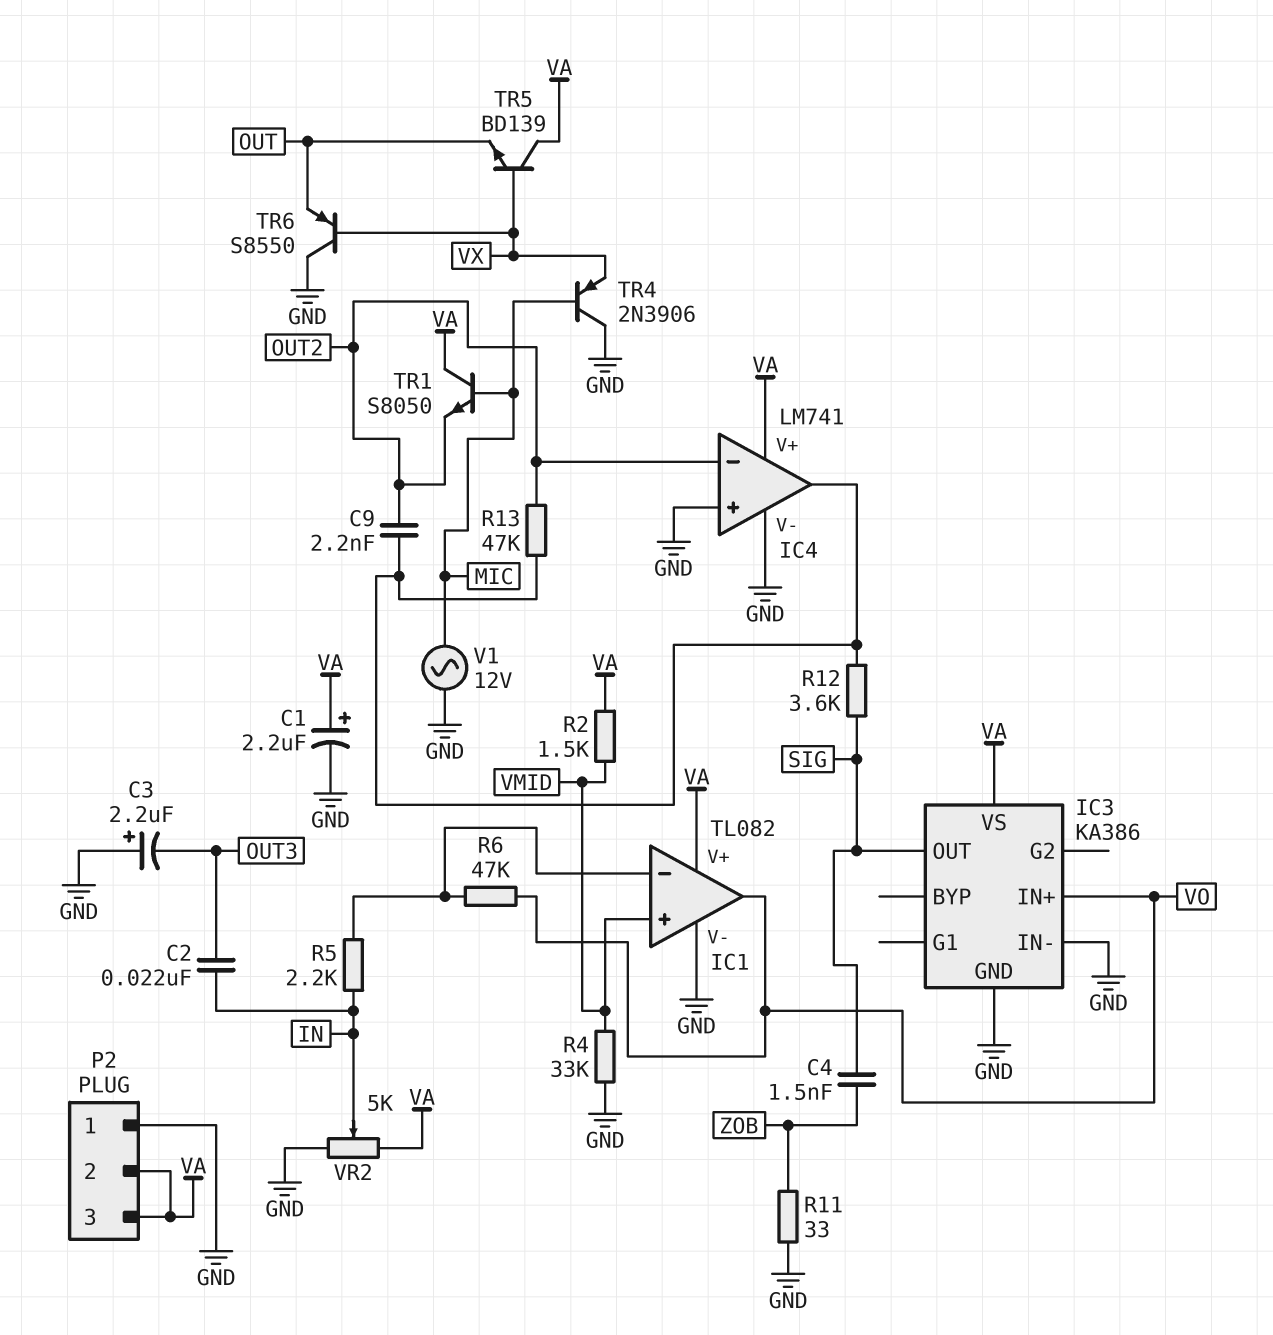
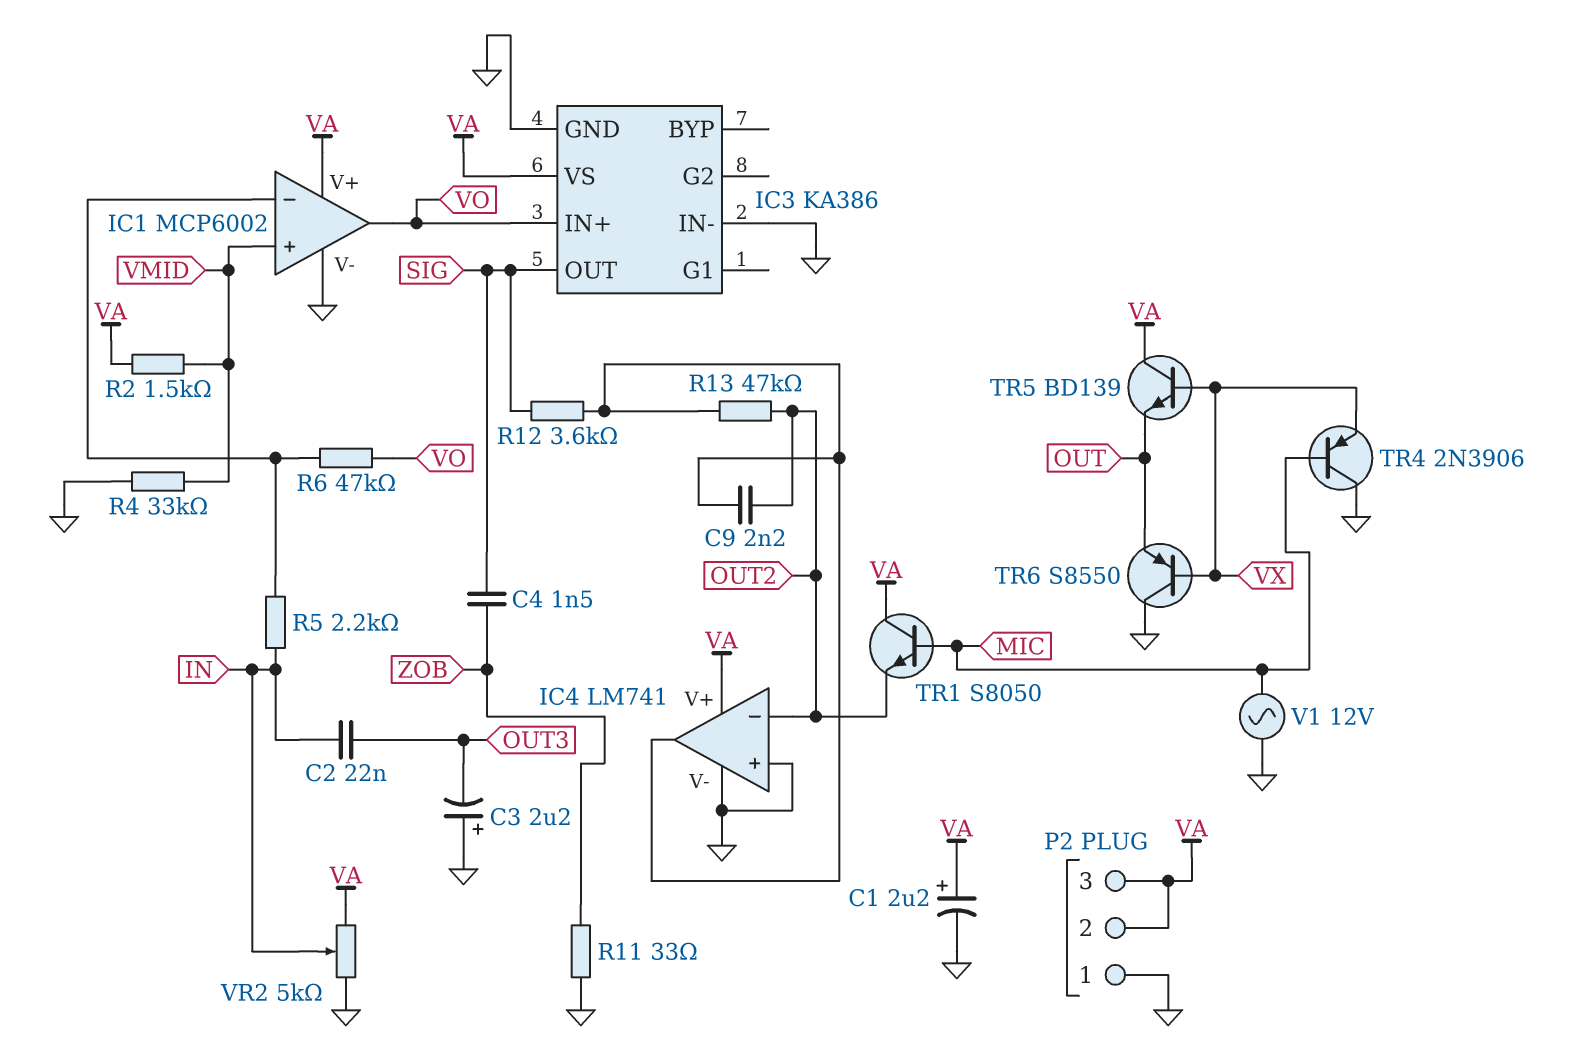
IC1: TL082 -> MCP6002

